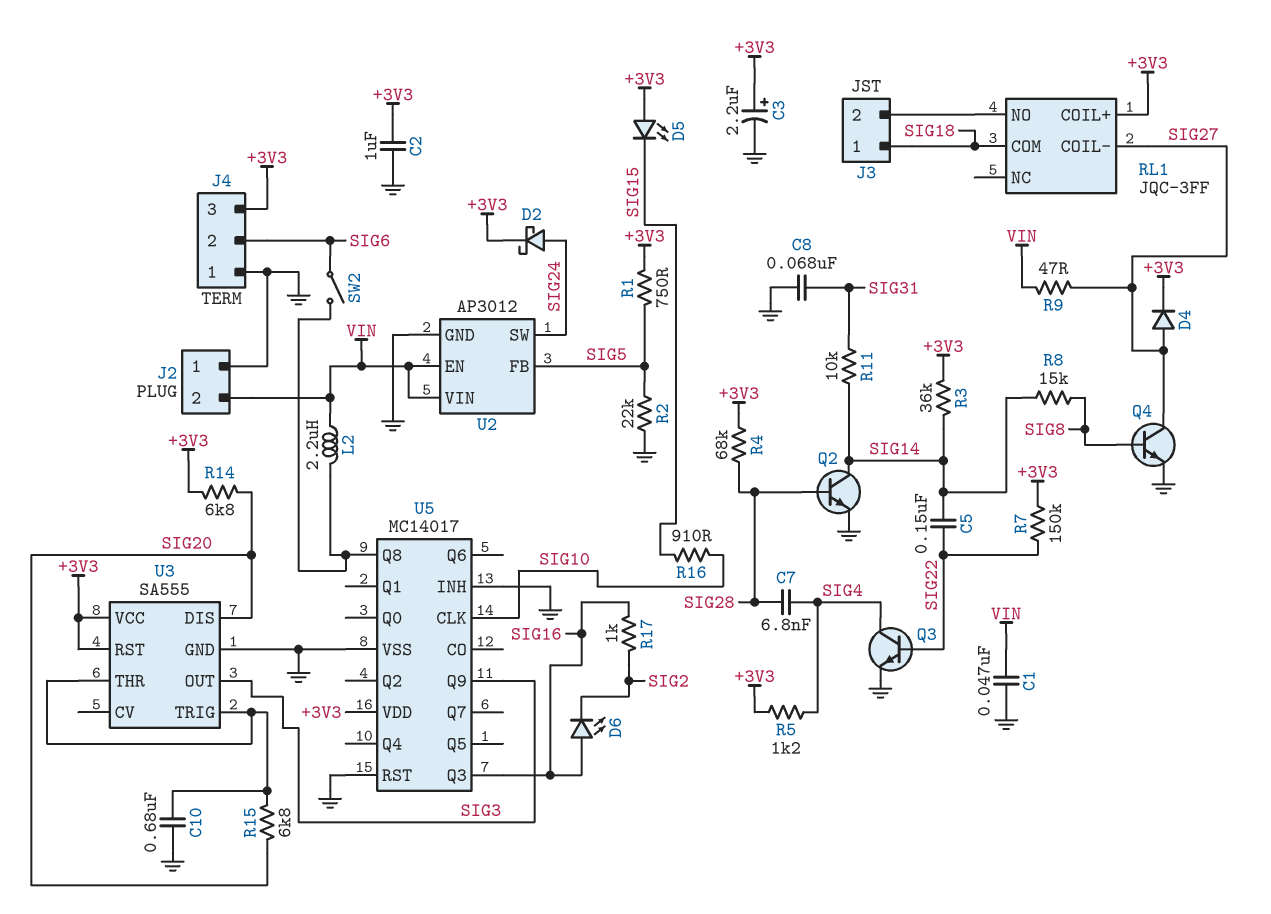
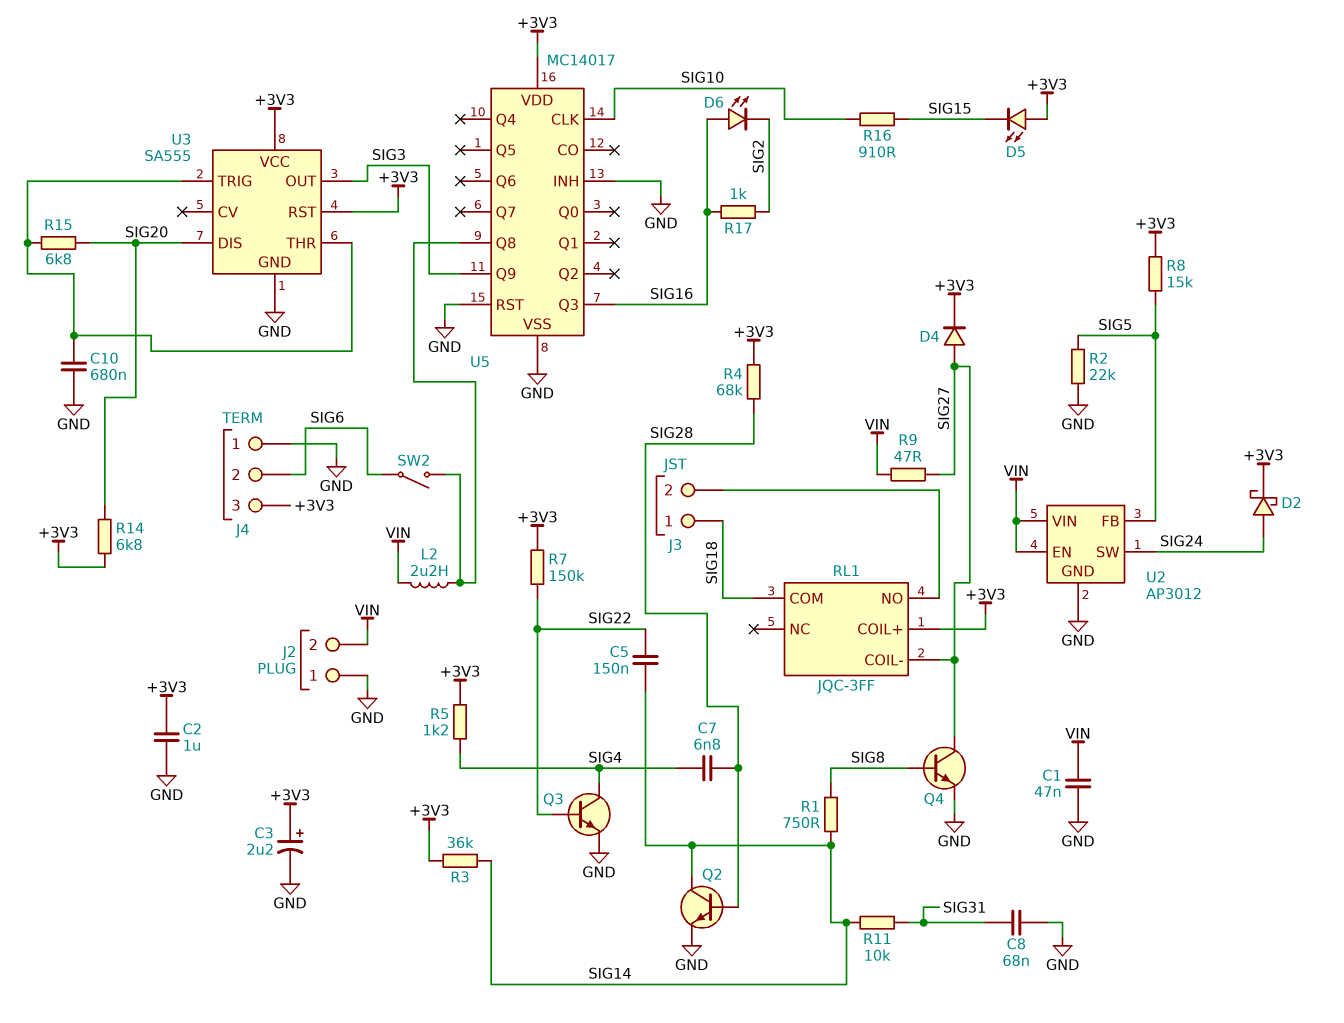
R1: 750 (+3V3, SIG5) -> 750 (SIG8, SIG14)
R8: 15k (SIG8, SIG14) -> 15k (+3V3, SIG5)

